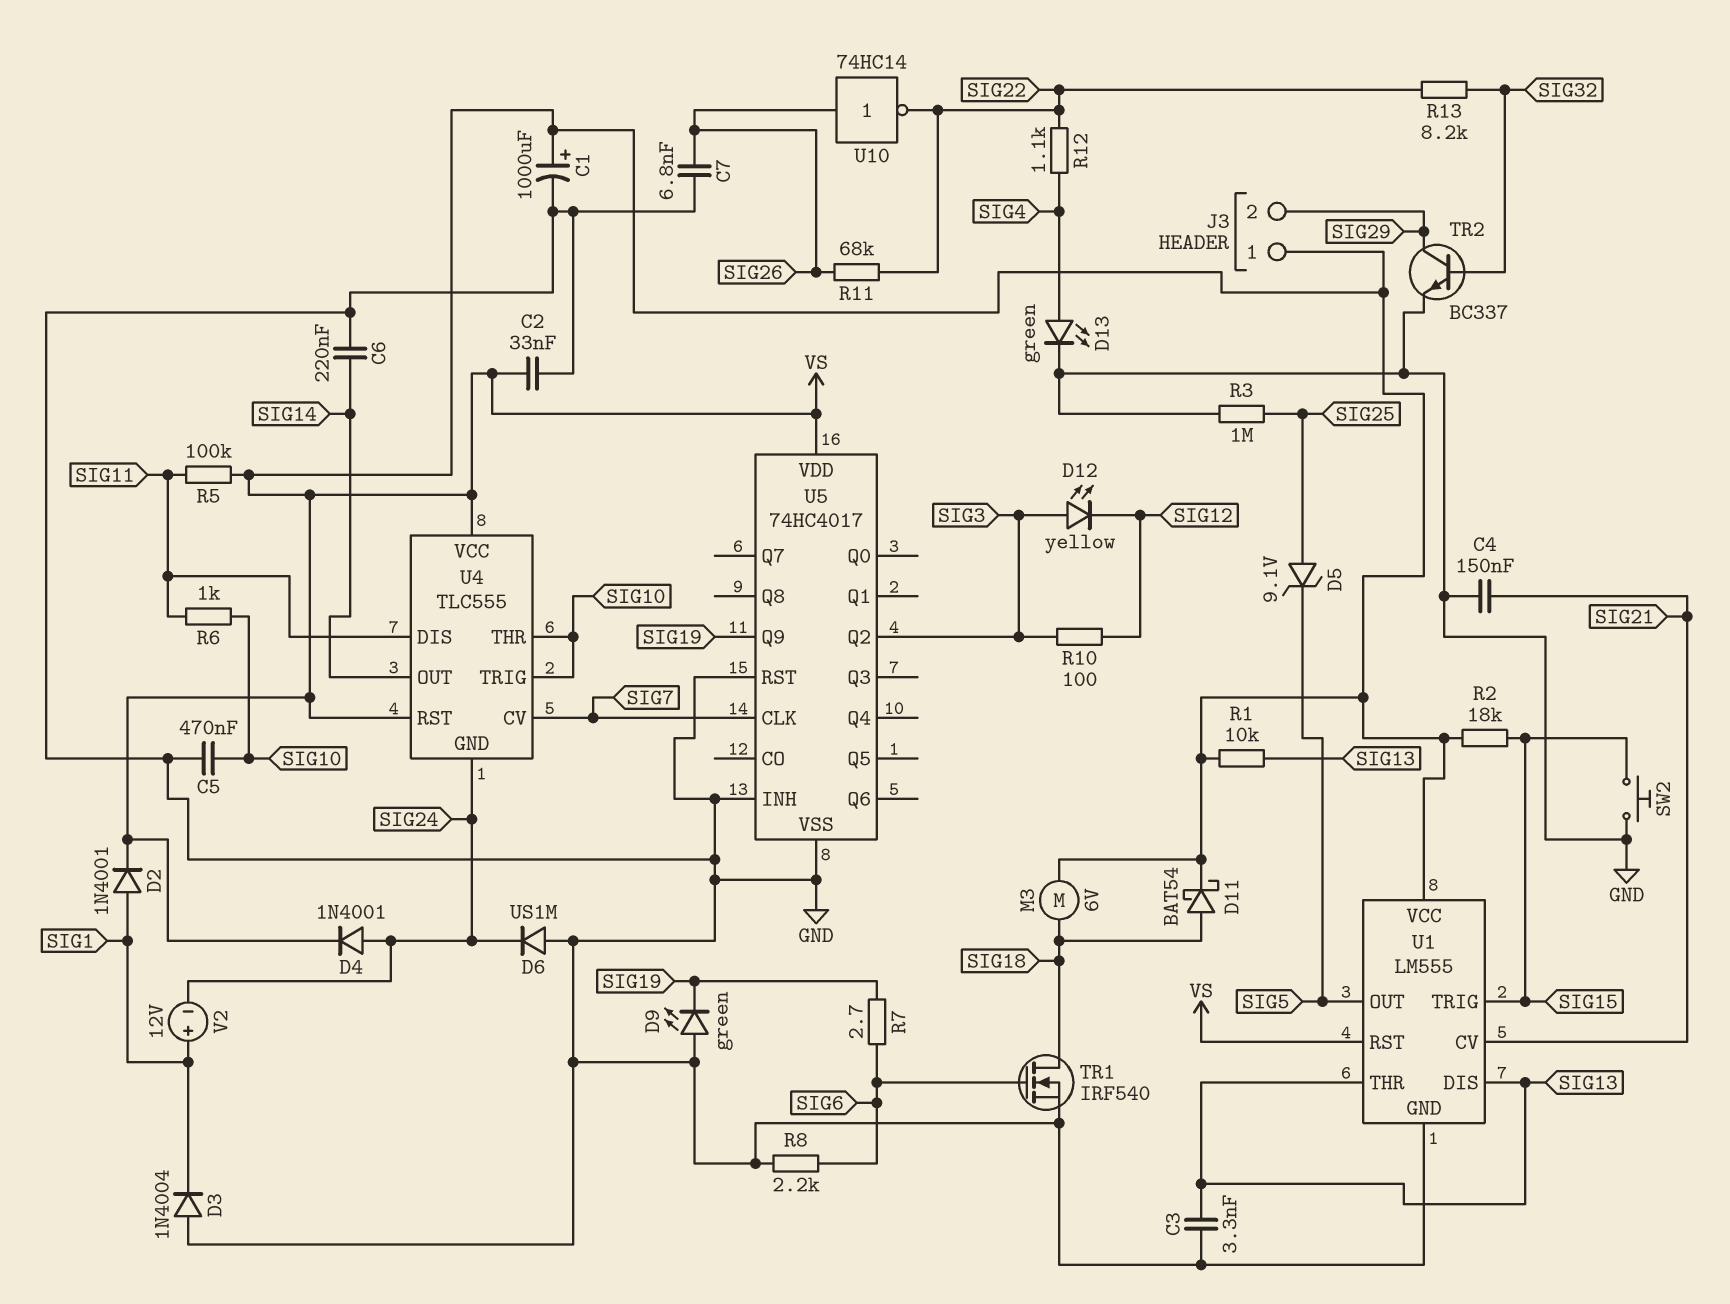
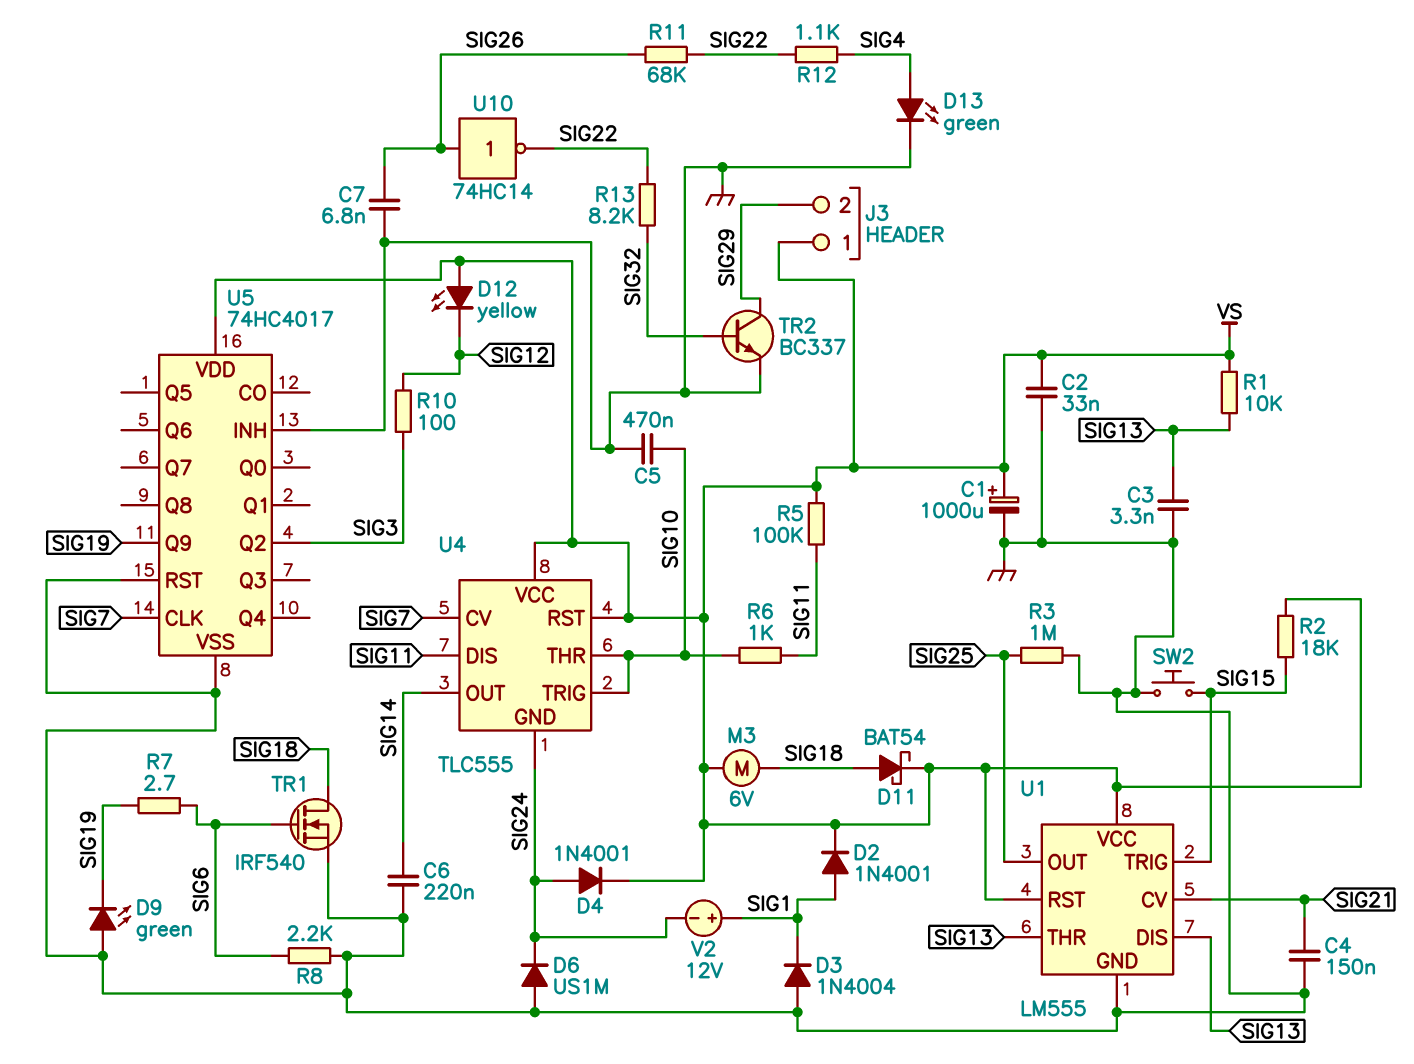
D5: zener 9.1V (A SIG25, K SIG5) -> none
D12: LED yellow (A SIG3, K SIG12) -> LED yellow (A VS, K SIG12)
U1 pin OUT: SIG5 -> SIG25

